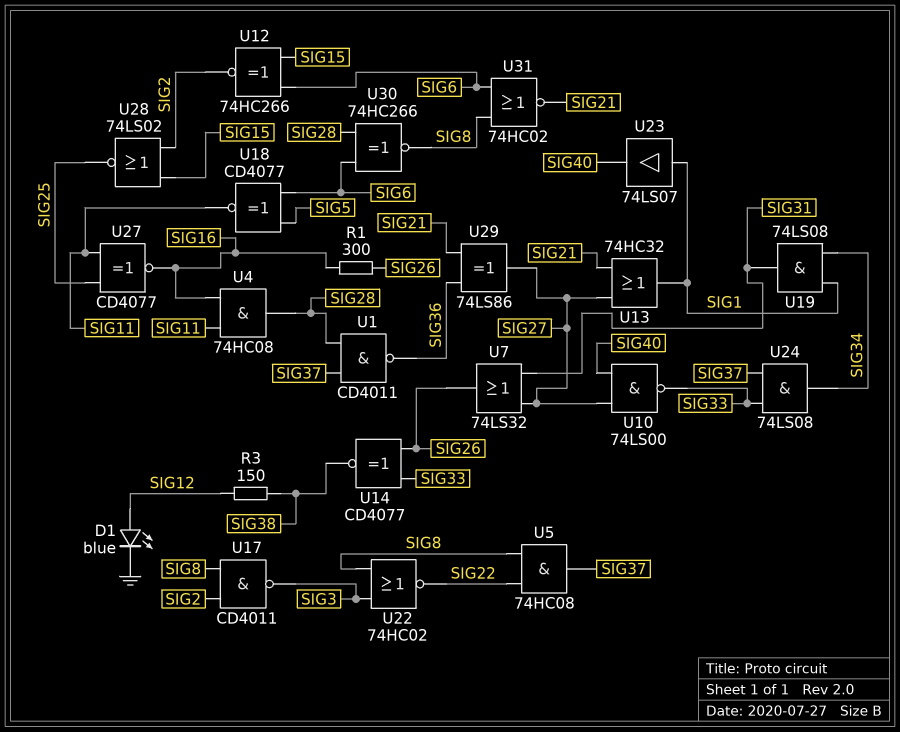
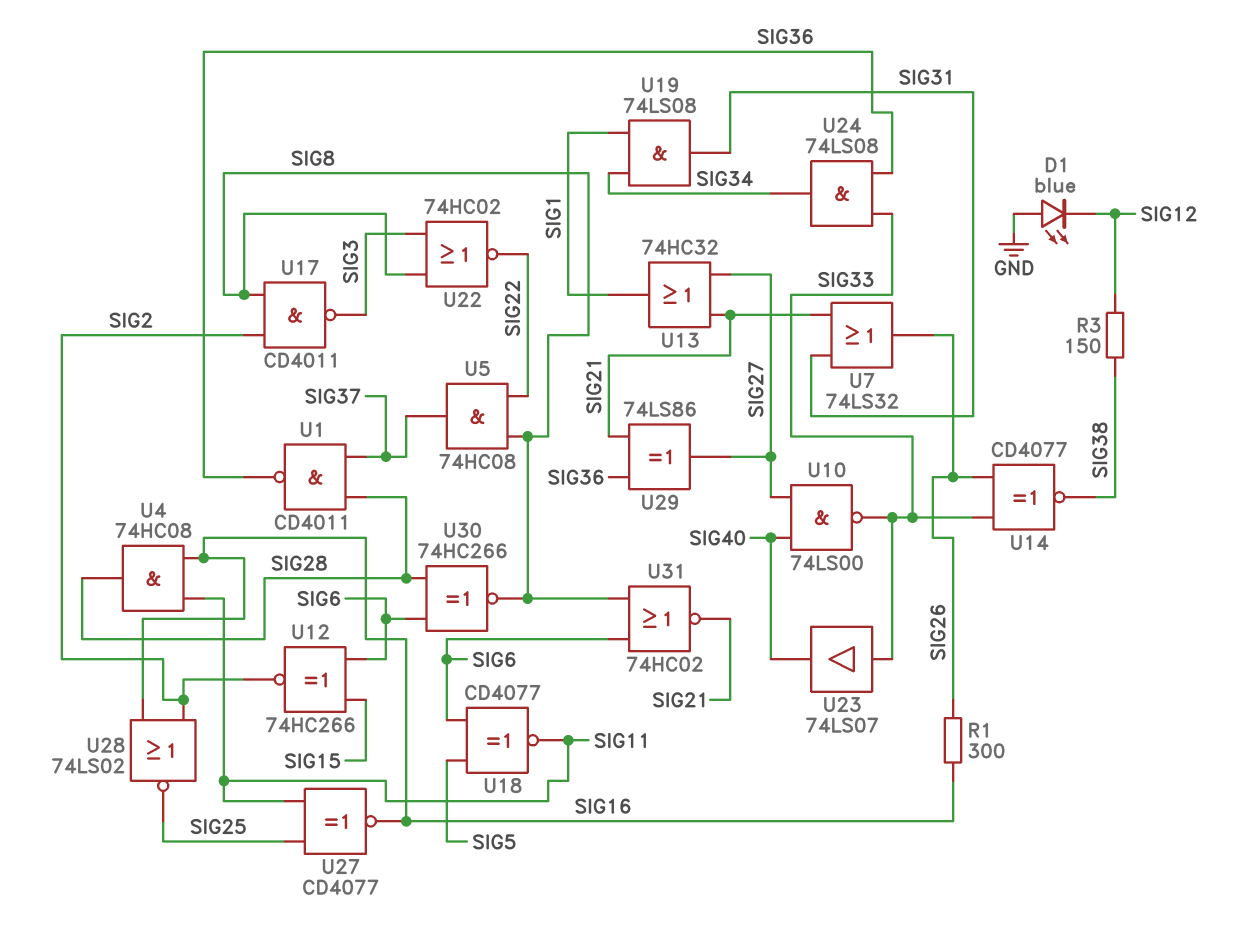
D1: LED blue (A SIG12, K GND) -> LED blue (A GND, K SIG12)
U7: OR 74LS32 (in SIG27, in SIG31, out SIG26) -> OR 74LS32 (in SIG21, in SIG31, out SIG26)
U23: buffer 74LS07 (in SIG1, out SIG40) -> buffer 74LS07 (in SIG33, out SIG40)
U24: AND 74LS08 (in SIG33, in SIG37, out SIG34) -> AND 74LS08 (in SIG33, in SIG36, out SIG34)
U28: NOR 74LS02 (in SIG2, in SIG15, out SIG25) -> NOR 74LS02 (in SIG2, in SIG16, out SIG25)

